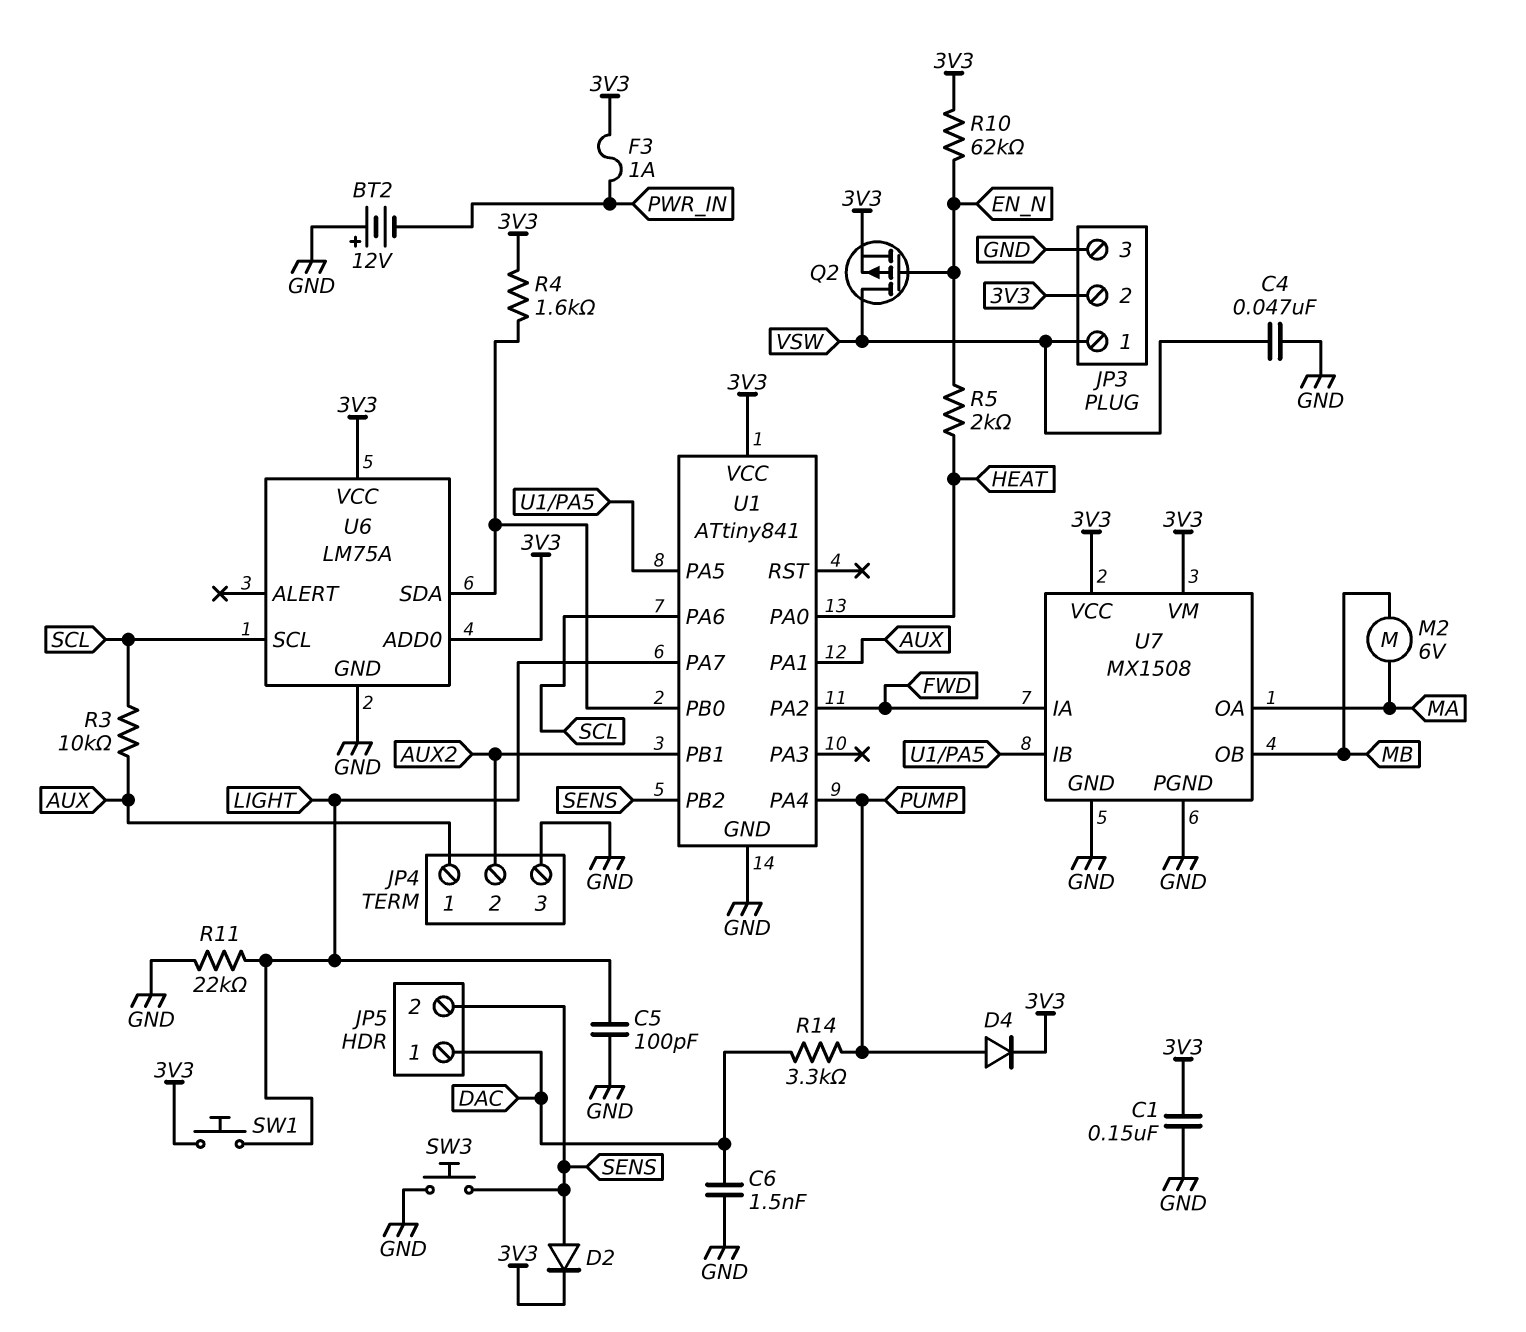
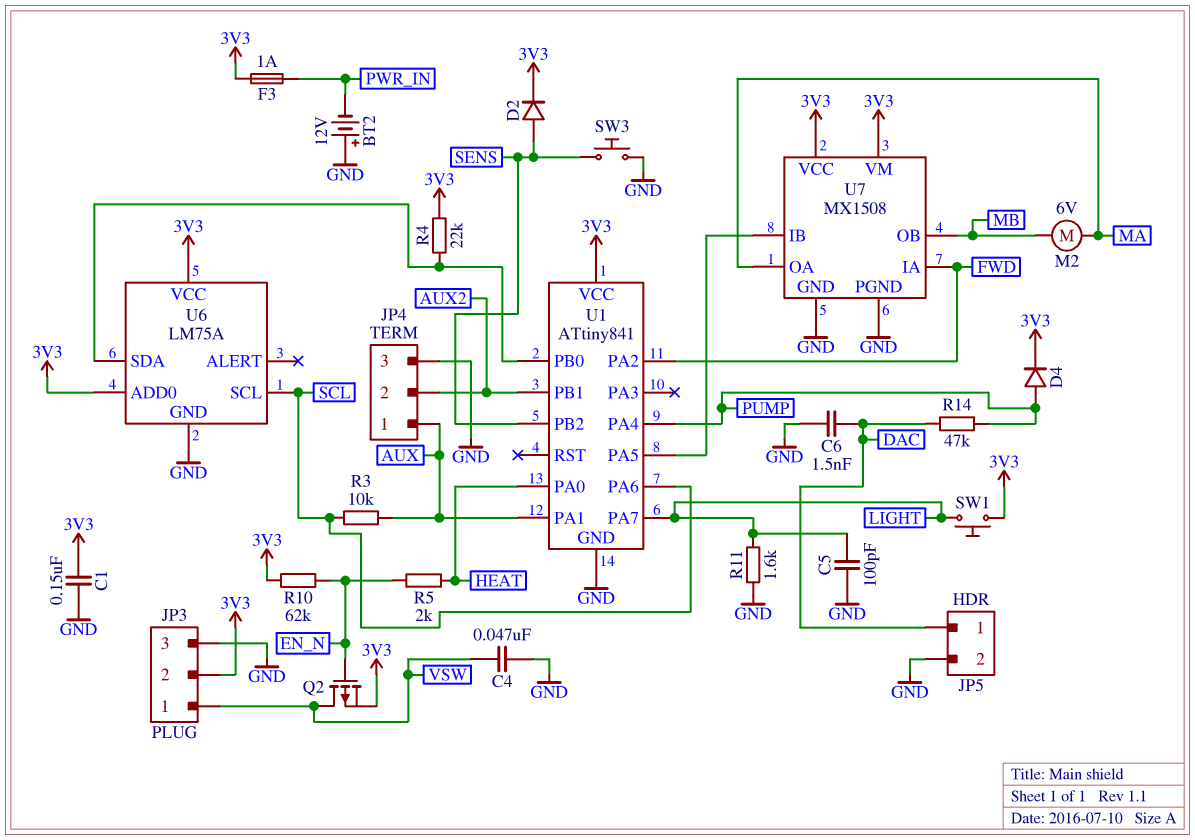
JP5 pin 2: SENS -> GND
R4: 1.6k (3V3, U1/PB0) -> 22k (3V3, U1/PB0)
R11: 22k (GND, LIGHT) -> 1.6k (GND, LIGHT)
R14: 3.3k (DAC, PUMP) -> 47k (DAC, PUMP)

